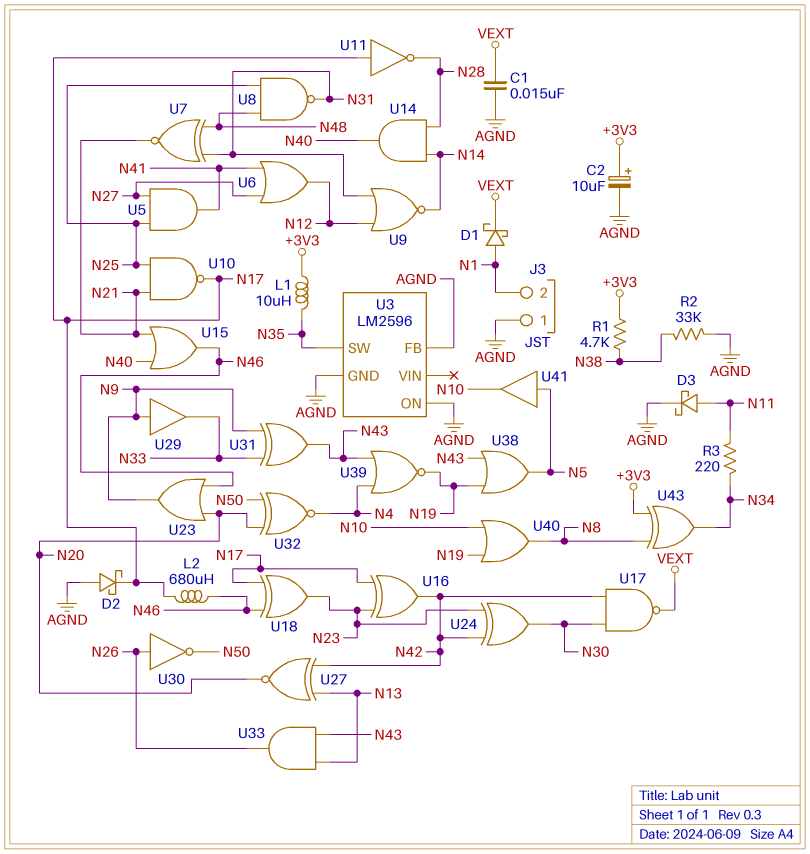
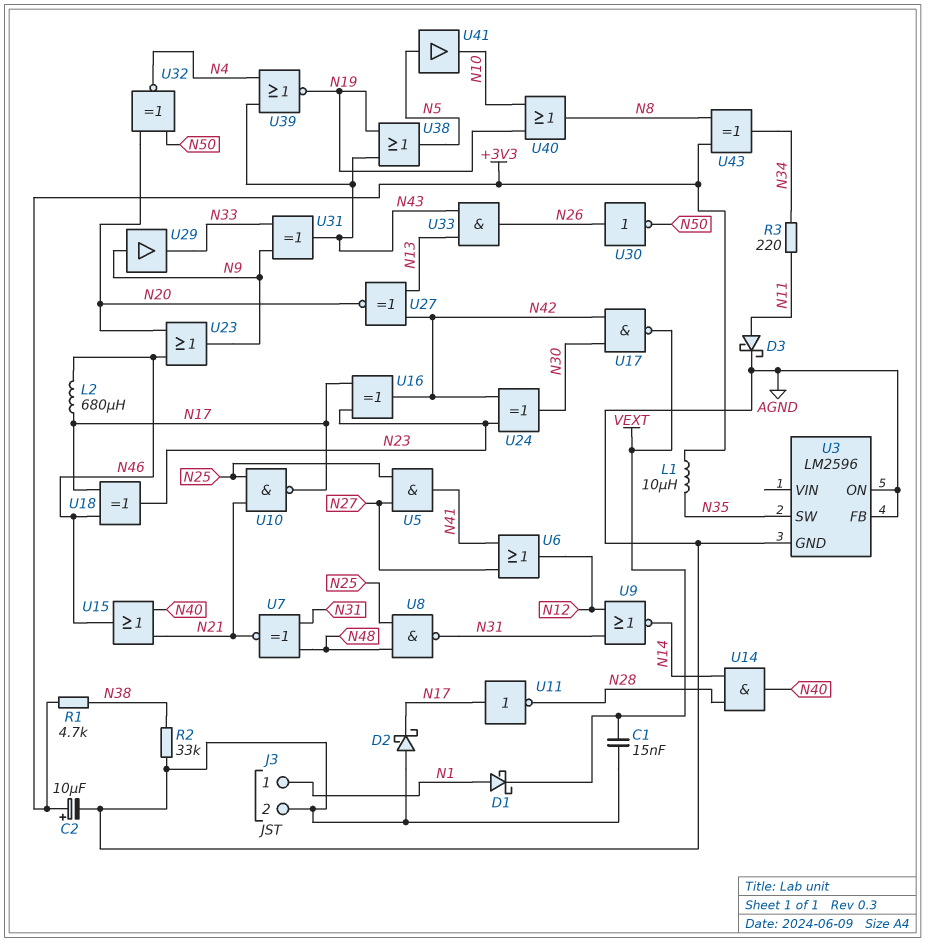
J3 pin 1: AGND -> N1
J3 pin 2: N1 -> AGND

